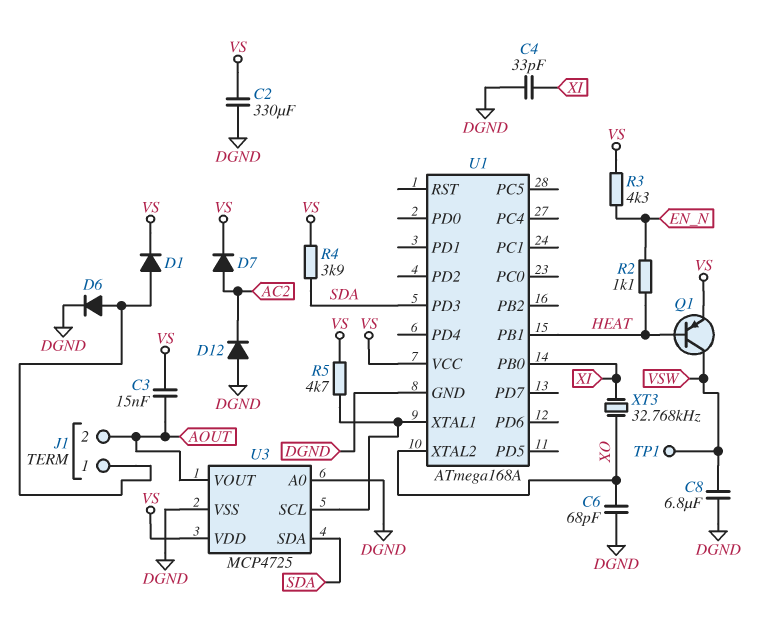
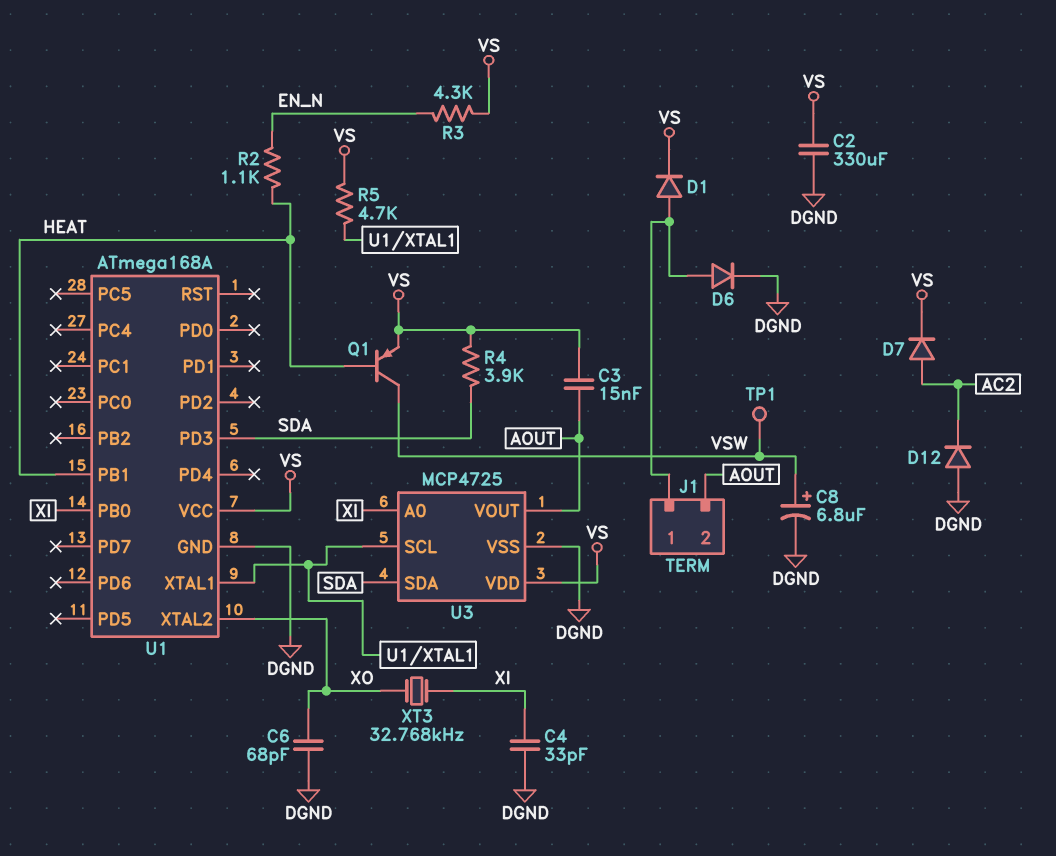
C8: 6.8uF (DGND, VSW) -> 6.8uF (plus VSW, minus DGND)
U3 pin A0: DGND -> XI

